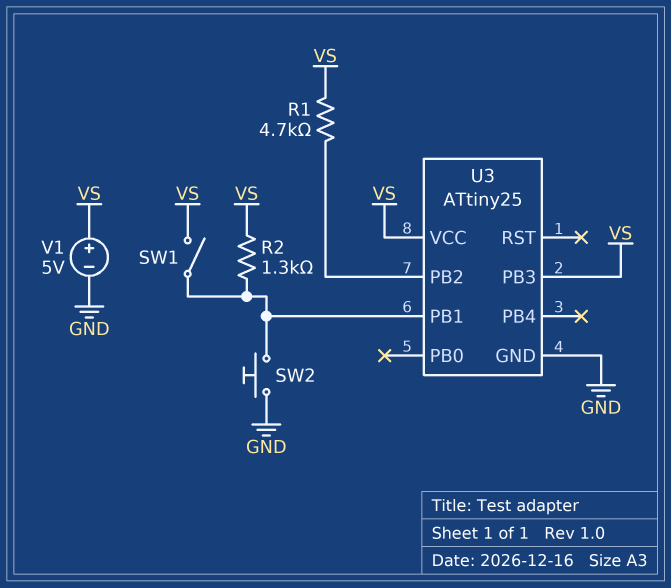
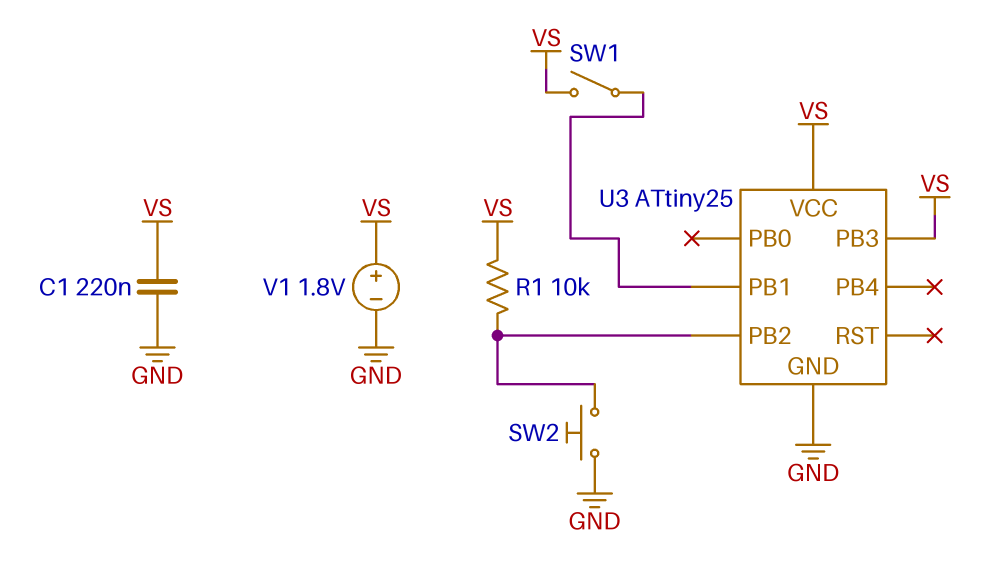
C1: none -> 220nF (GND, VS)
R1: 4.7k (U3/PB2, VS) -> 10k (U3/PB2, VS)
R2: 1.3k (U3/PB1, VS) -> none
SW2: button (GND, U3/PB1) -> button (GND, U3/PB2)
V1: 5V (plus VS, minus GND) -> 1.8V (plus VS, minus GND)

